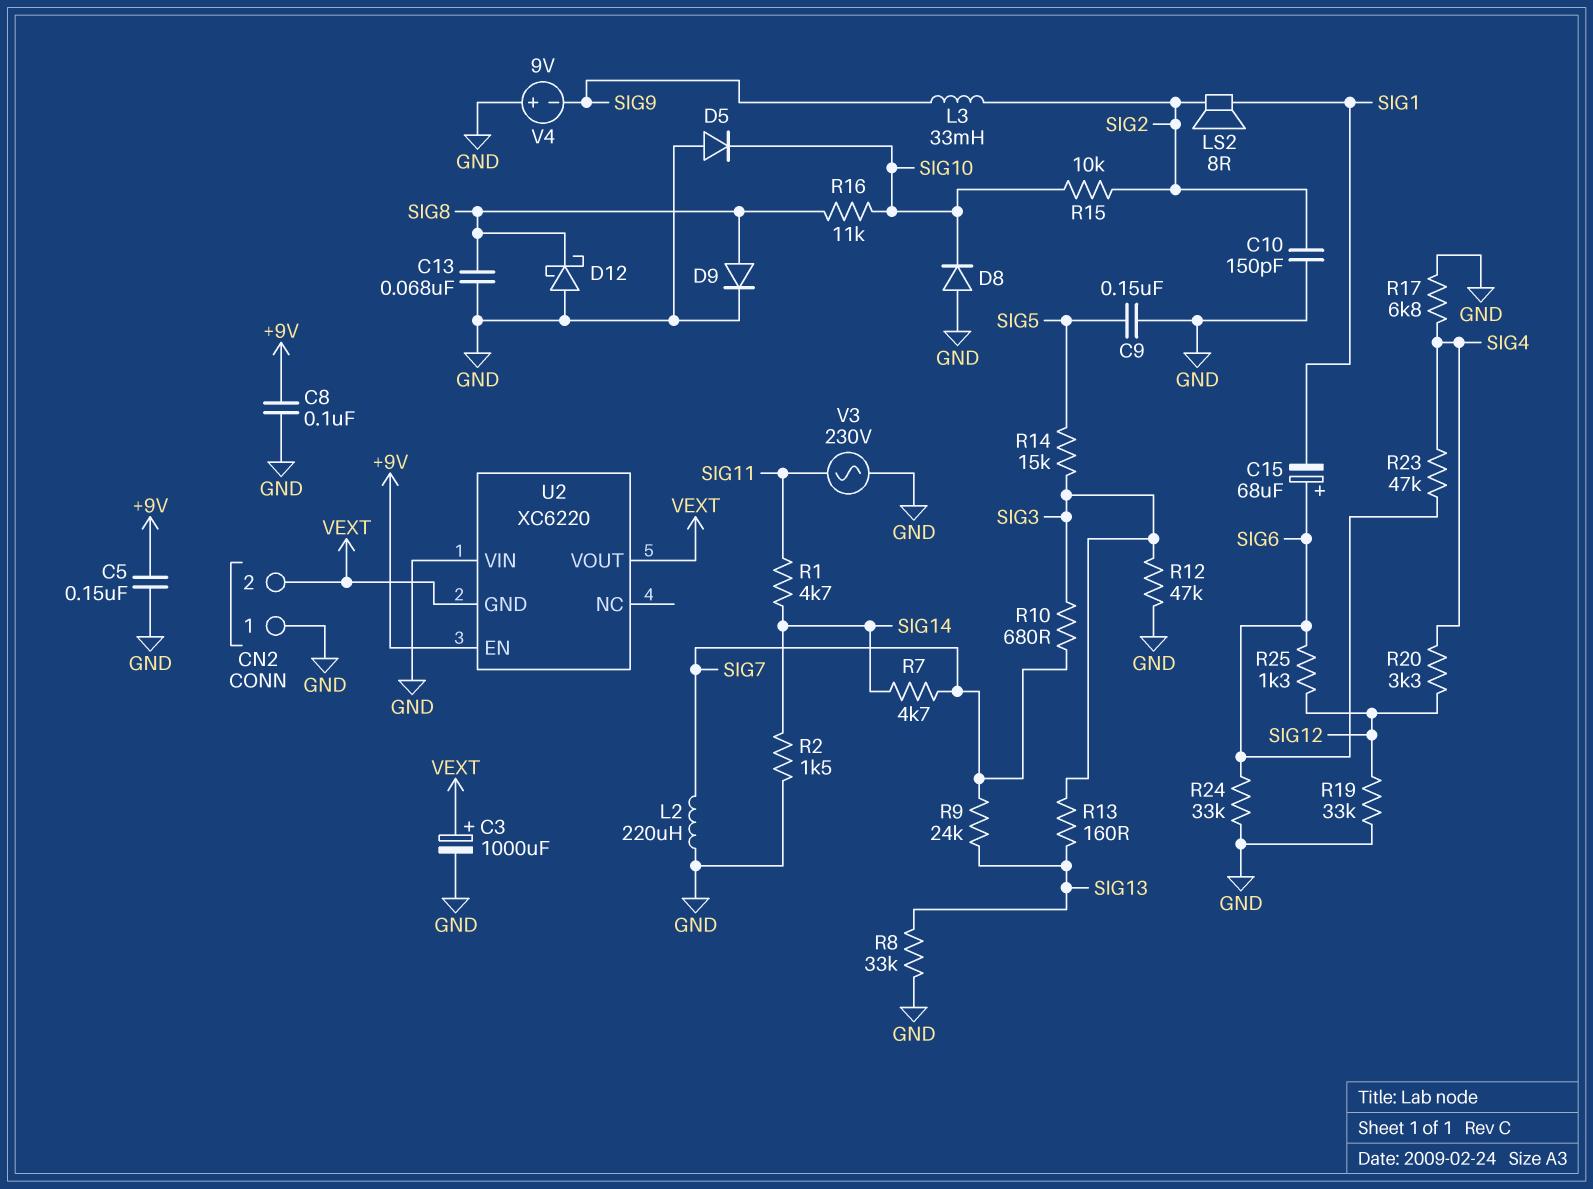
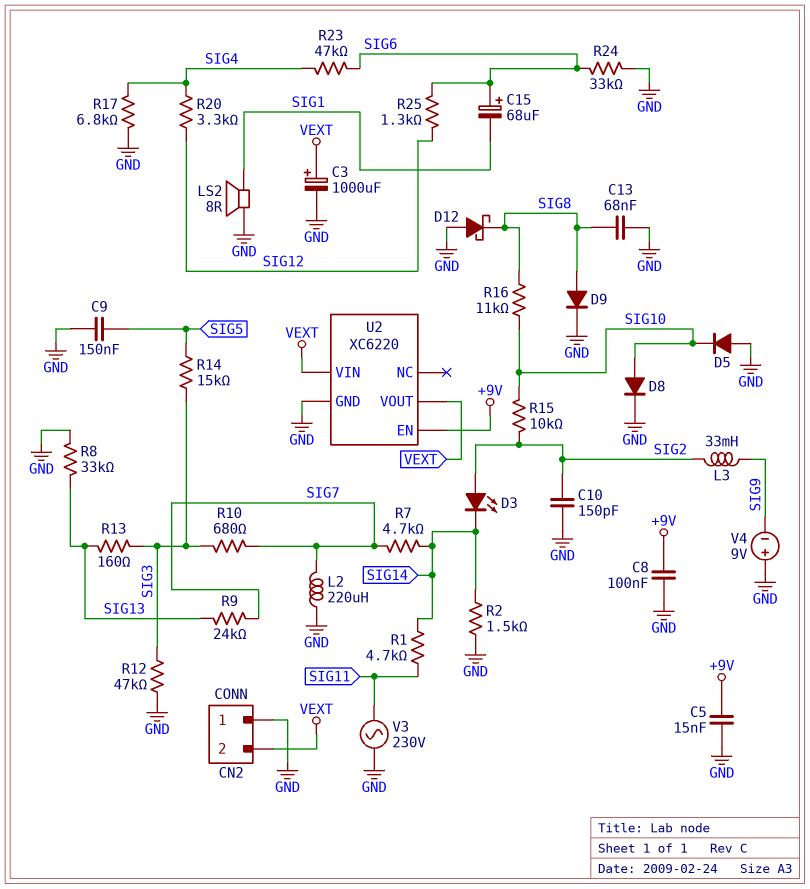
C5: 150nF (+9V, GND) -> 15nF (+9V, GND)
D3: none -> LED (A SIG2, K SIG14)
D8: diode (A GND, K SIG10) -> diode (A SIG10, K GND)
LS2: speaker 8R (SIG1, SIG2) -> speaker 8R (GND, SIG1)
R19: 33k (GND, SIG12) -> none
U2 pin GND: VEXT -> GND
U2 pin VIN: GND -> VEXT

